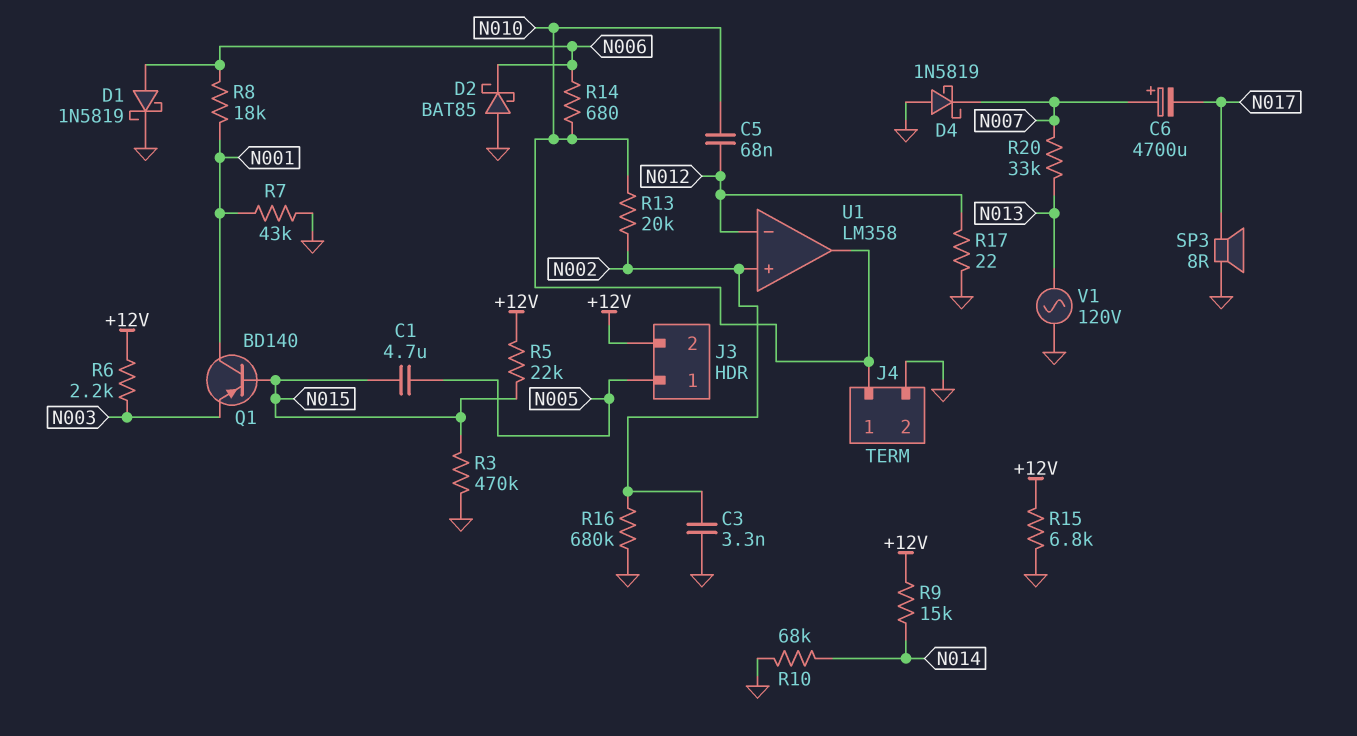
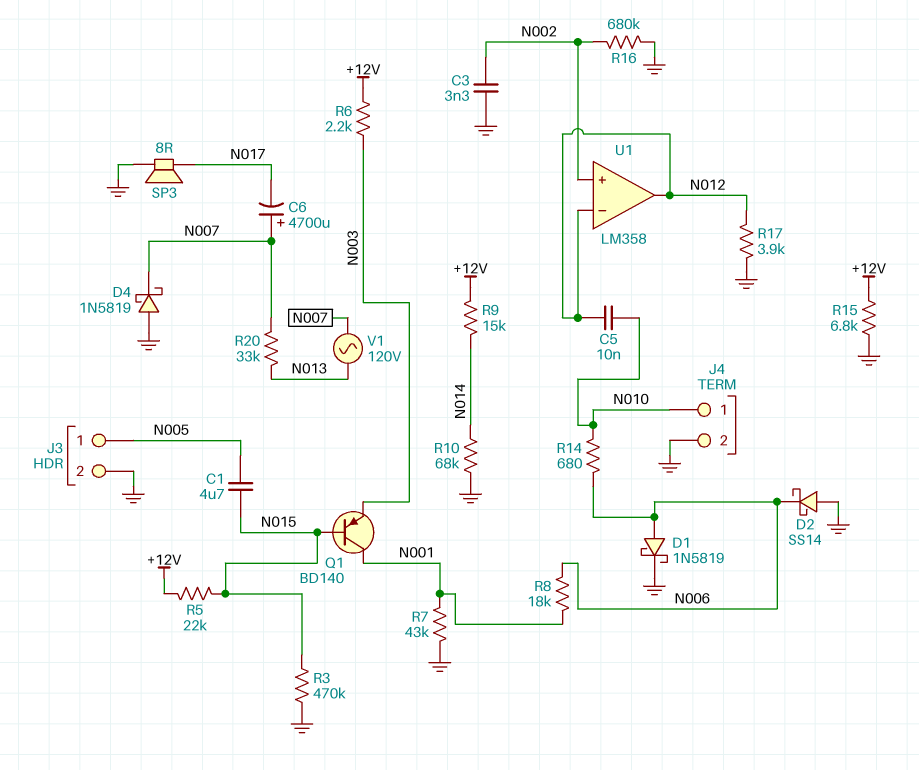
C5: 68nF (N010, N012) -> 10nF (N010, N012)
D2: schottky BAT85 (A GND, K N006) -> schottky SS14 (A GND, K N006)
J3 pin 2: +12V -> GND
R13: 20k (N002, N010) -> none
R17: 22 (GND, N012) -> 3.9k (GND, N012)
U1 pin out: N010 -> N012
V1: AC 120V (GND, N013) -> AC 120V (N007, N013)

